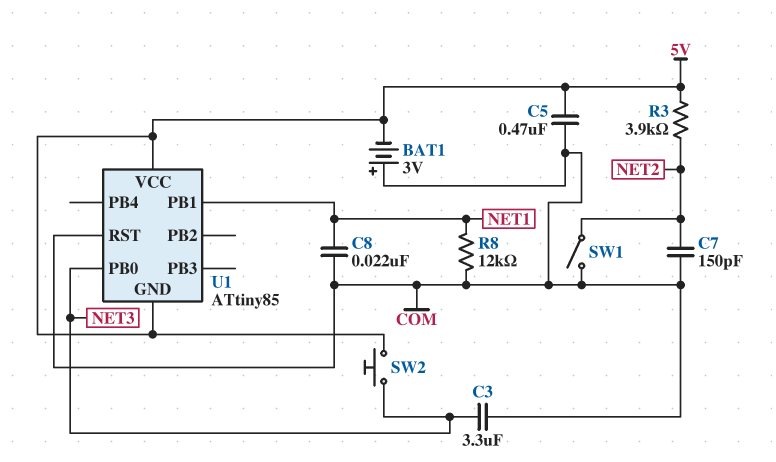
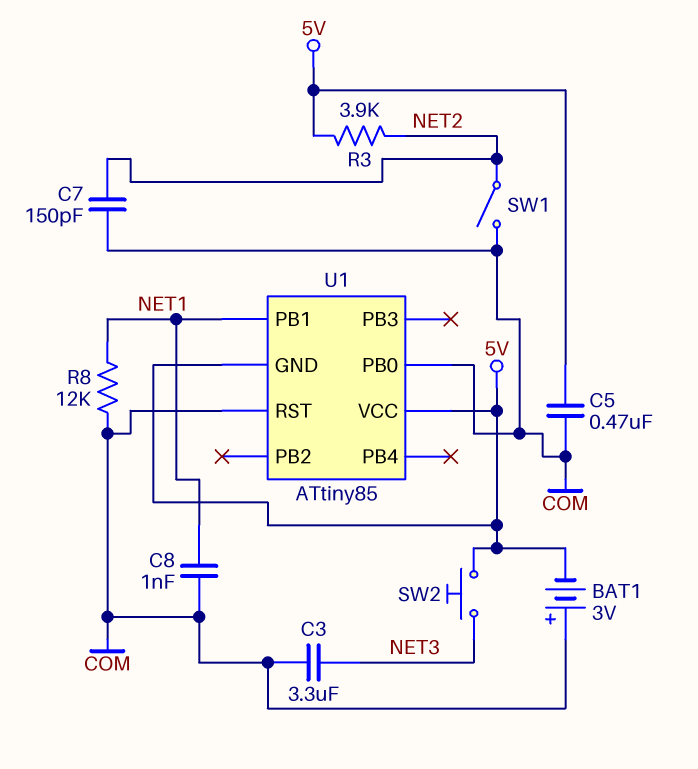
C8: 22nF (COM, NET1) -> 1nF (COM, NET1)
U1 pin PB0: NET3 -> COM

